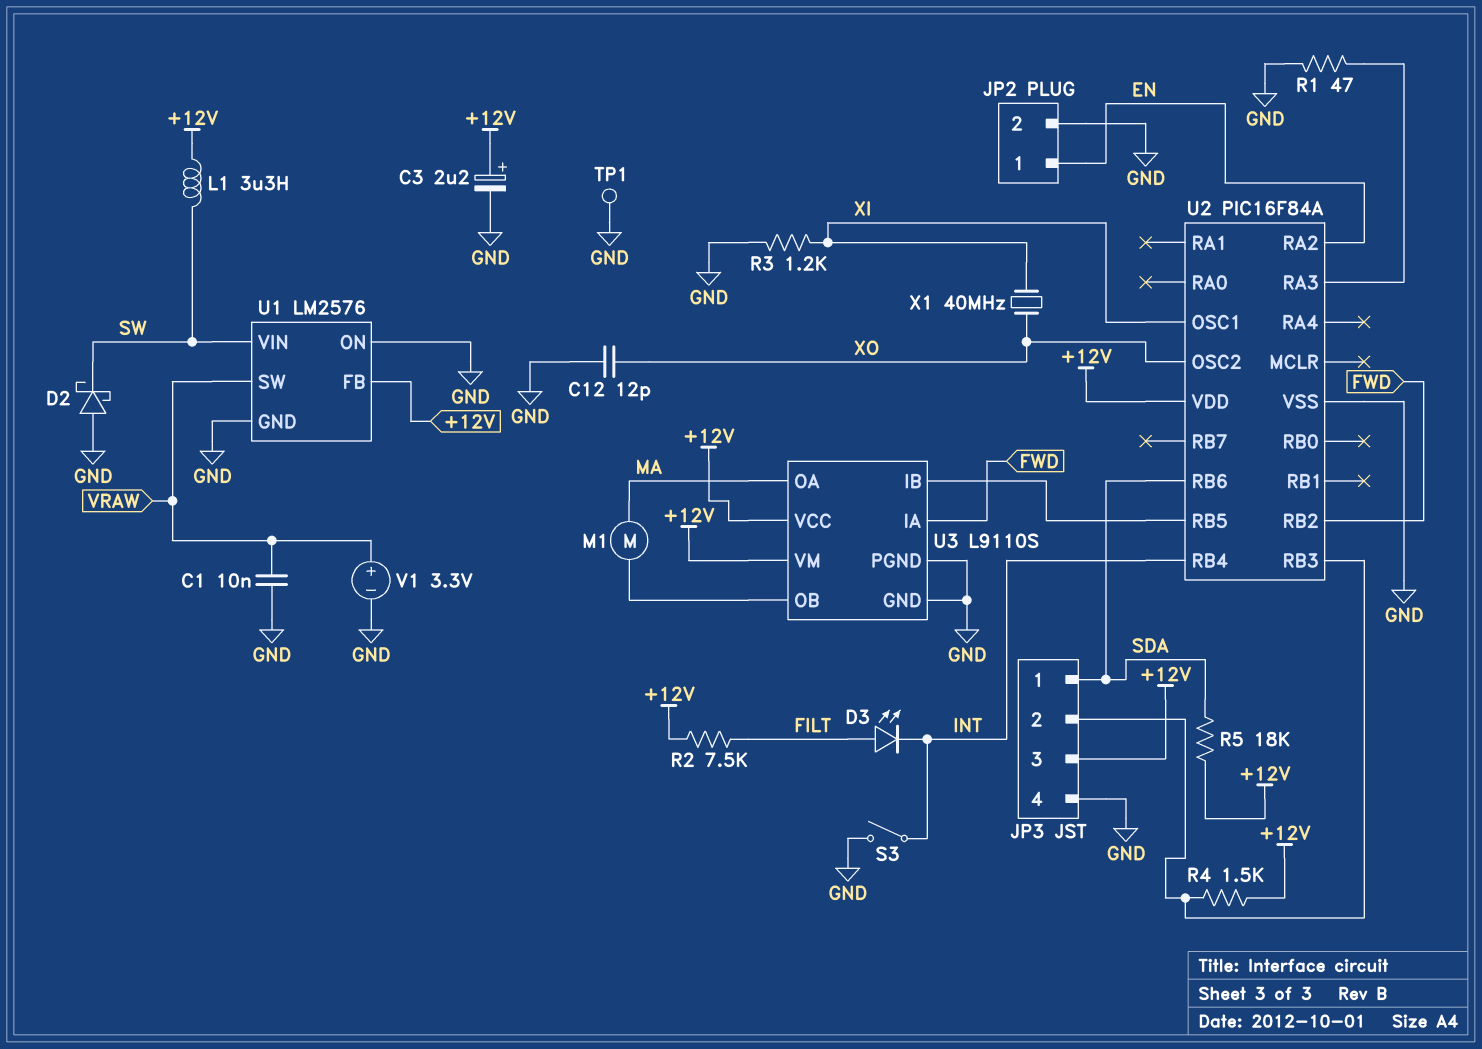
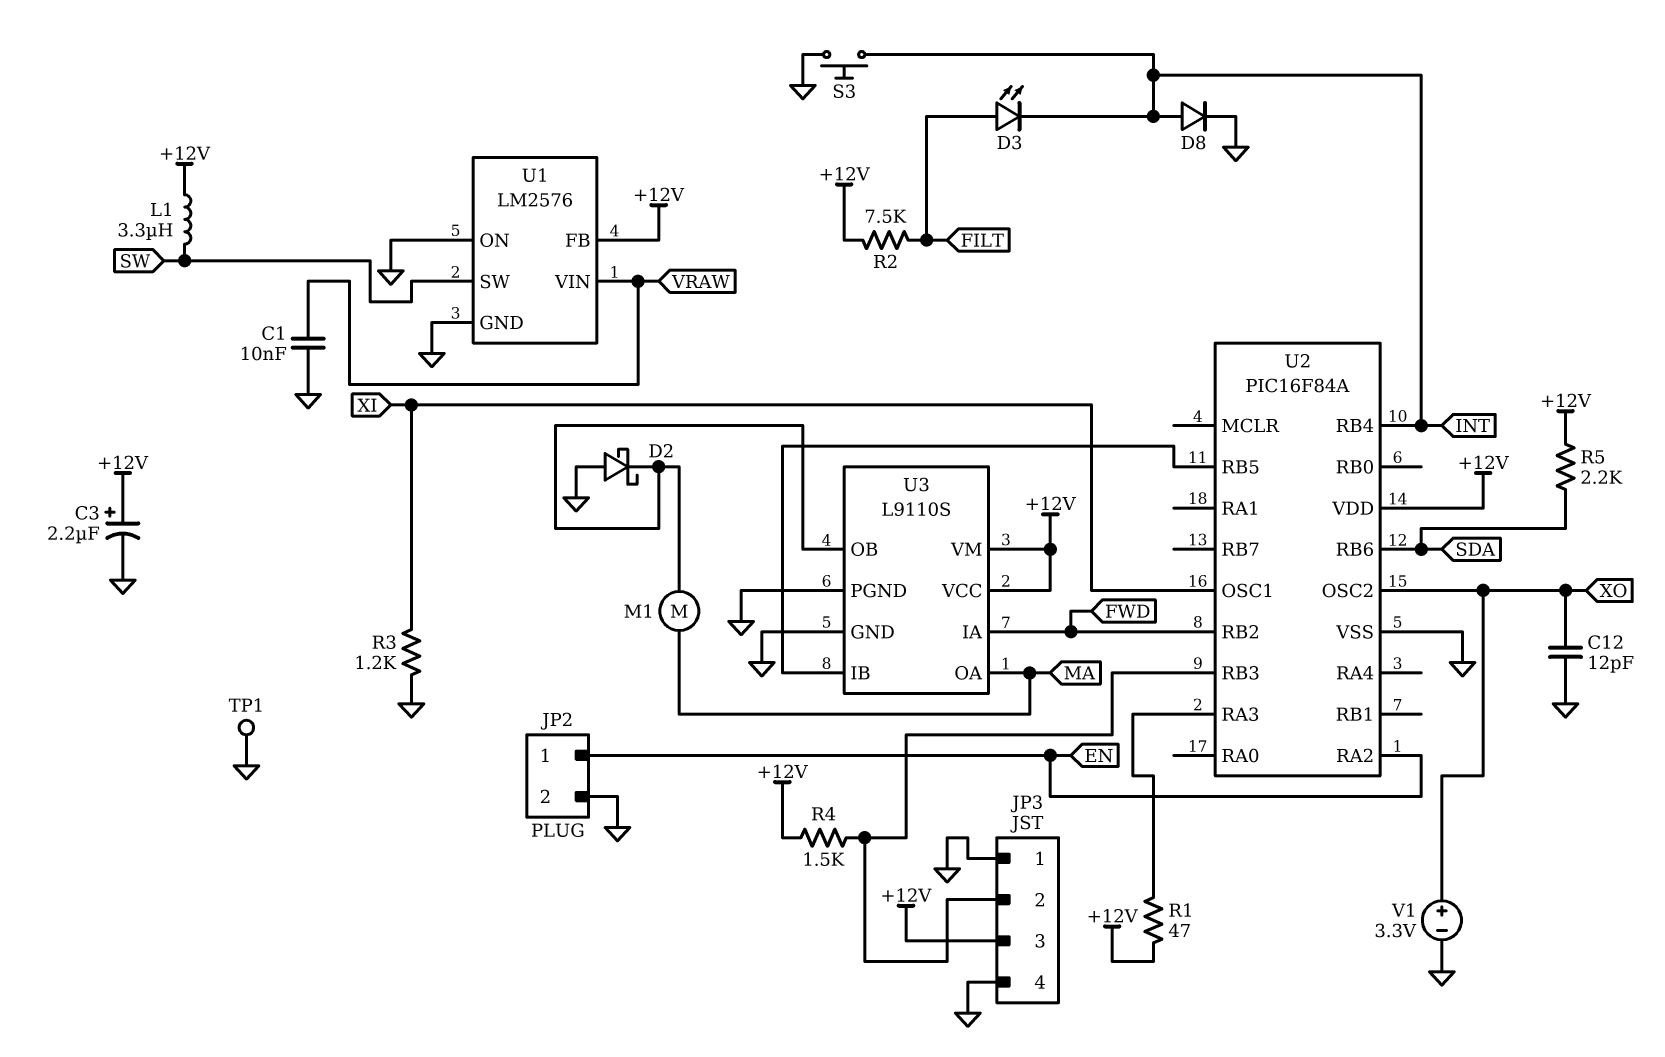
D2: schottky (A GND, K SW) -> schottky (A GND, K U3/OB)
D8: none -> diode (A INT, K GND)
JP3 pin 1: SDA -> GND
R1: 47 (GND, U2/RA3) -> 47 (+12V, U2/RA3)
R5: 18k (+12V, SDA) -> 2.2k (+12V, SDA)
S3: switch (GND, INT) -> button (GND, INT)
U1 pin SW: VRAW -> SW
U1 pin VIN: SW -> VRAW
V1: 3.3V (plus VRAW, minus GND) -> 3.3V (plus XO, minus GND)
X1: 40MHz (XI, XO) -> none

